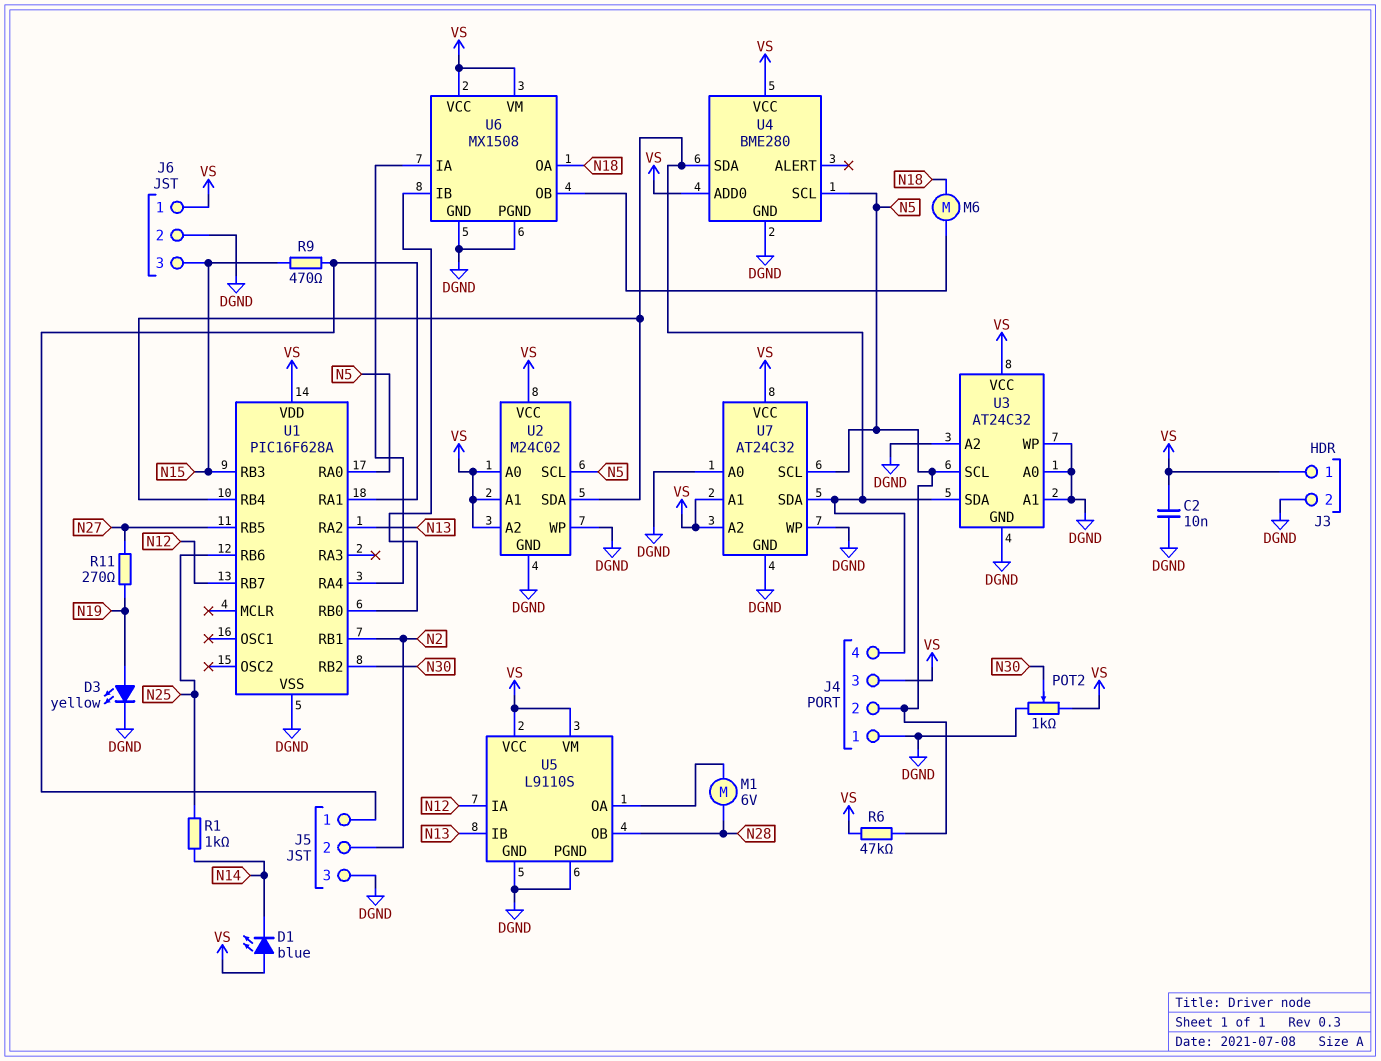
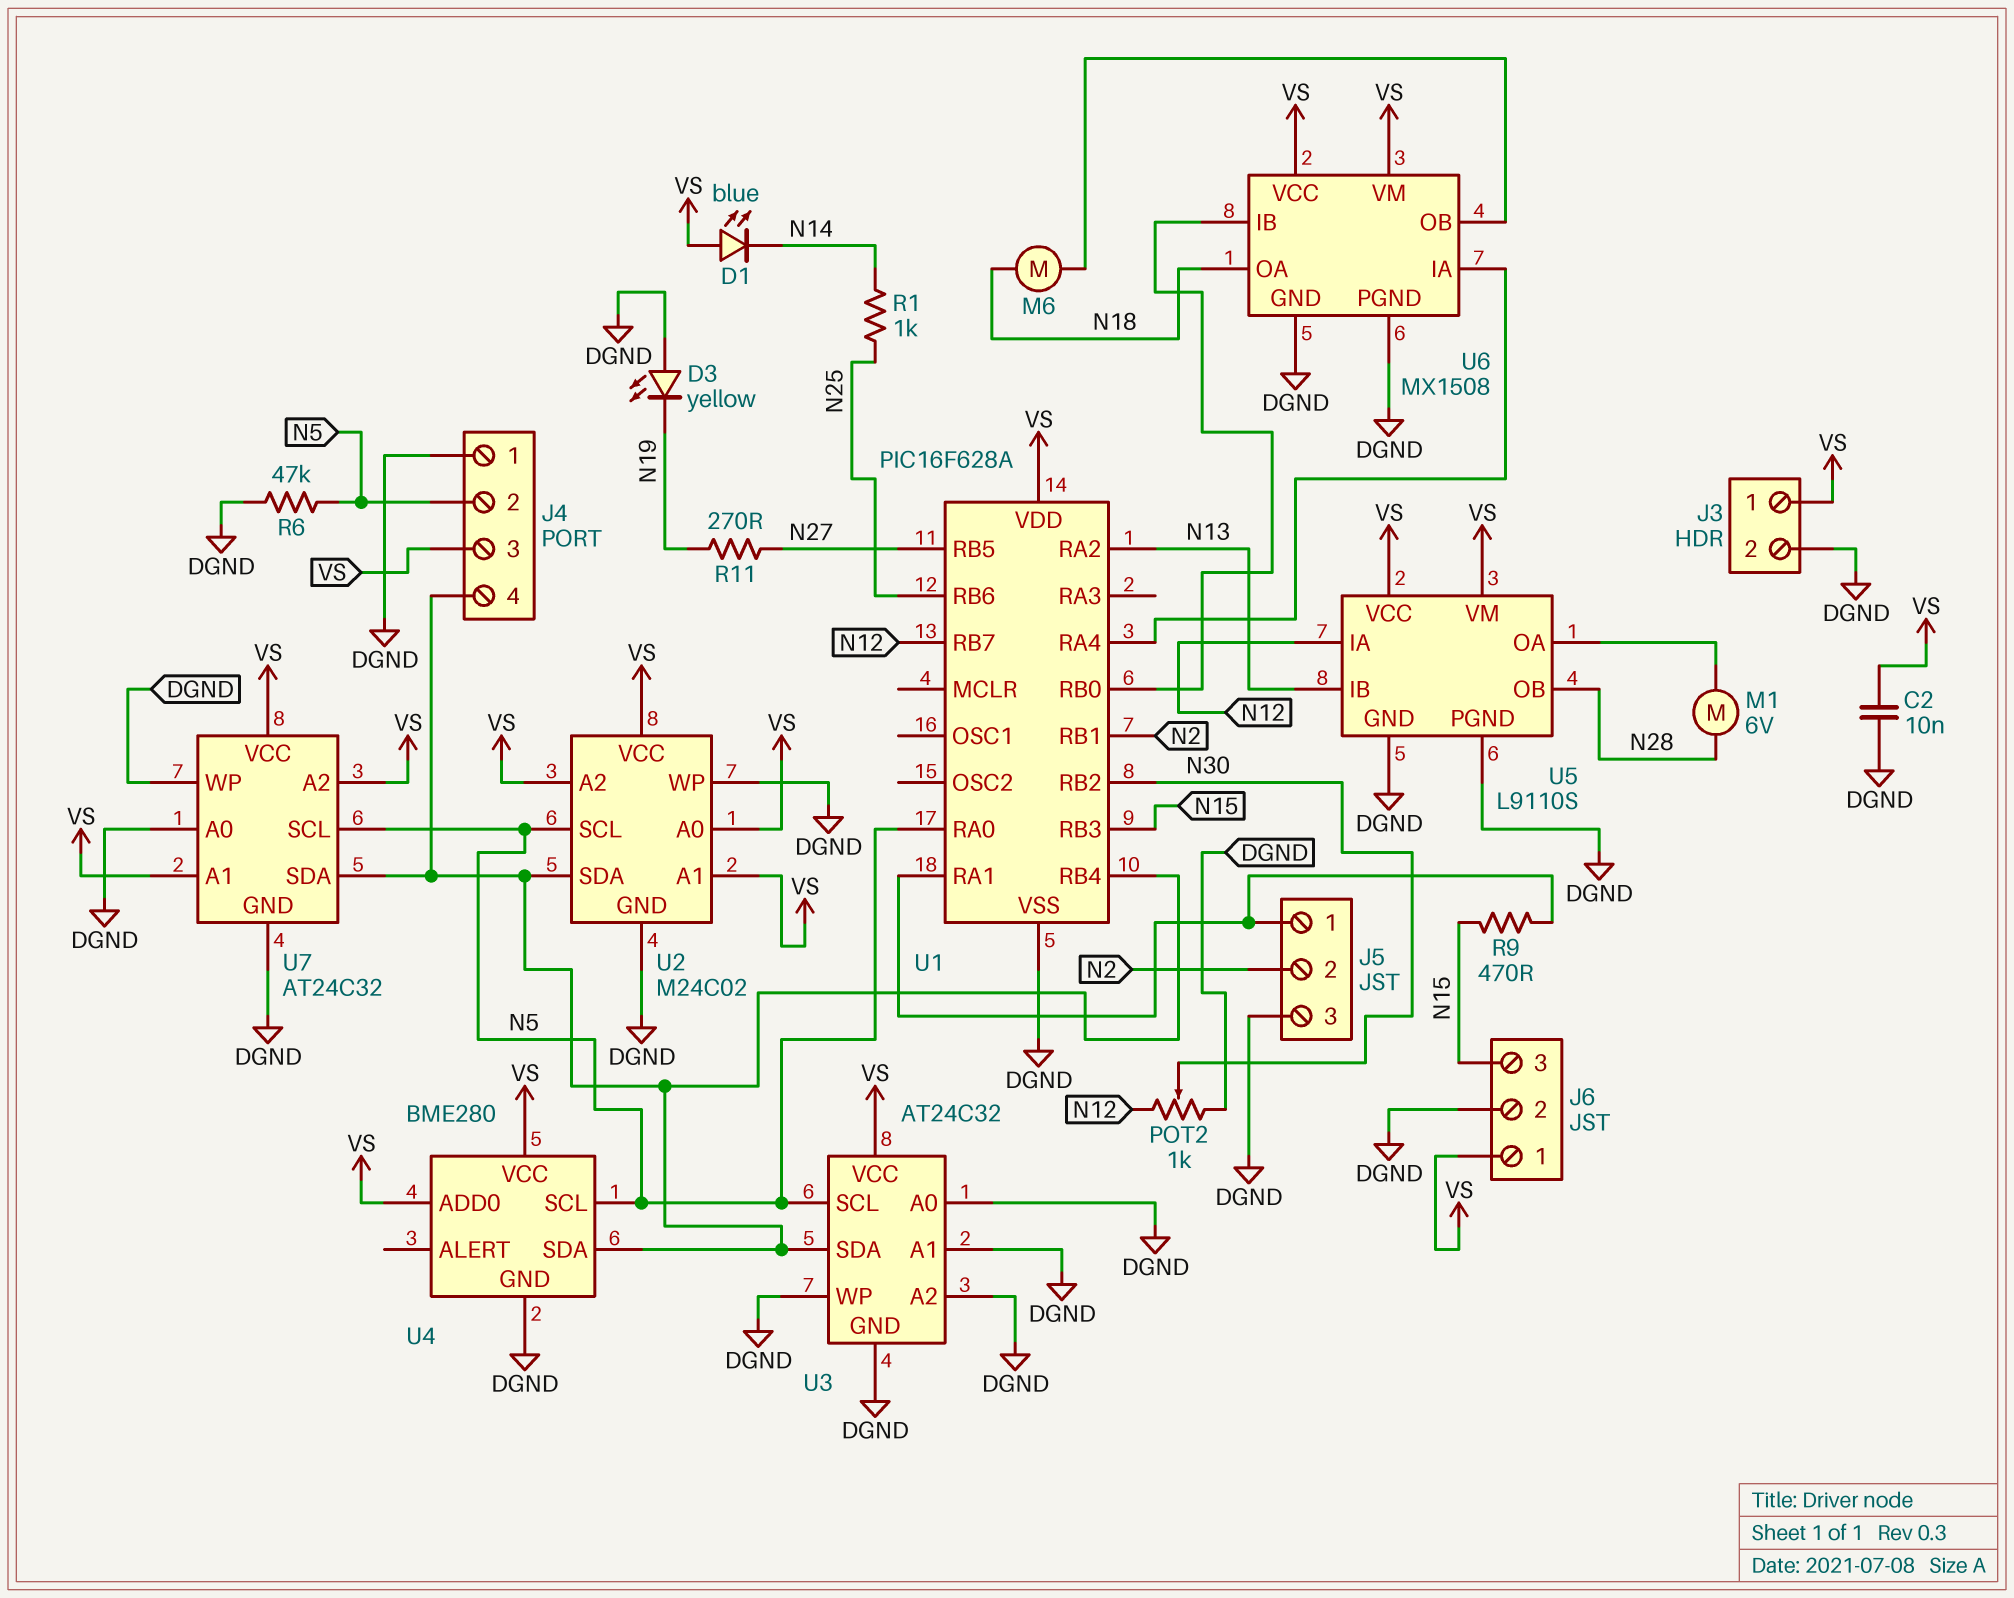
D3: LED yellow (A N19, K DGND) -> LED yellow (A DGND, K N19)
POT2: 1k (DGND, VS, wiper N30) -> 1k (DGND, N12, wiper N30)
R6: 47k (N5, VS) -> 47k (DGND, N5)

